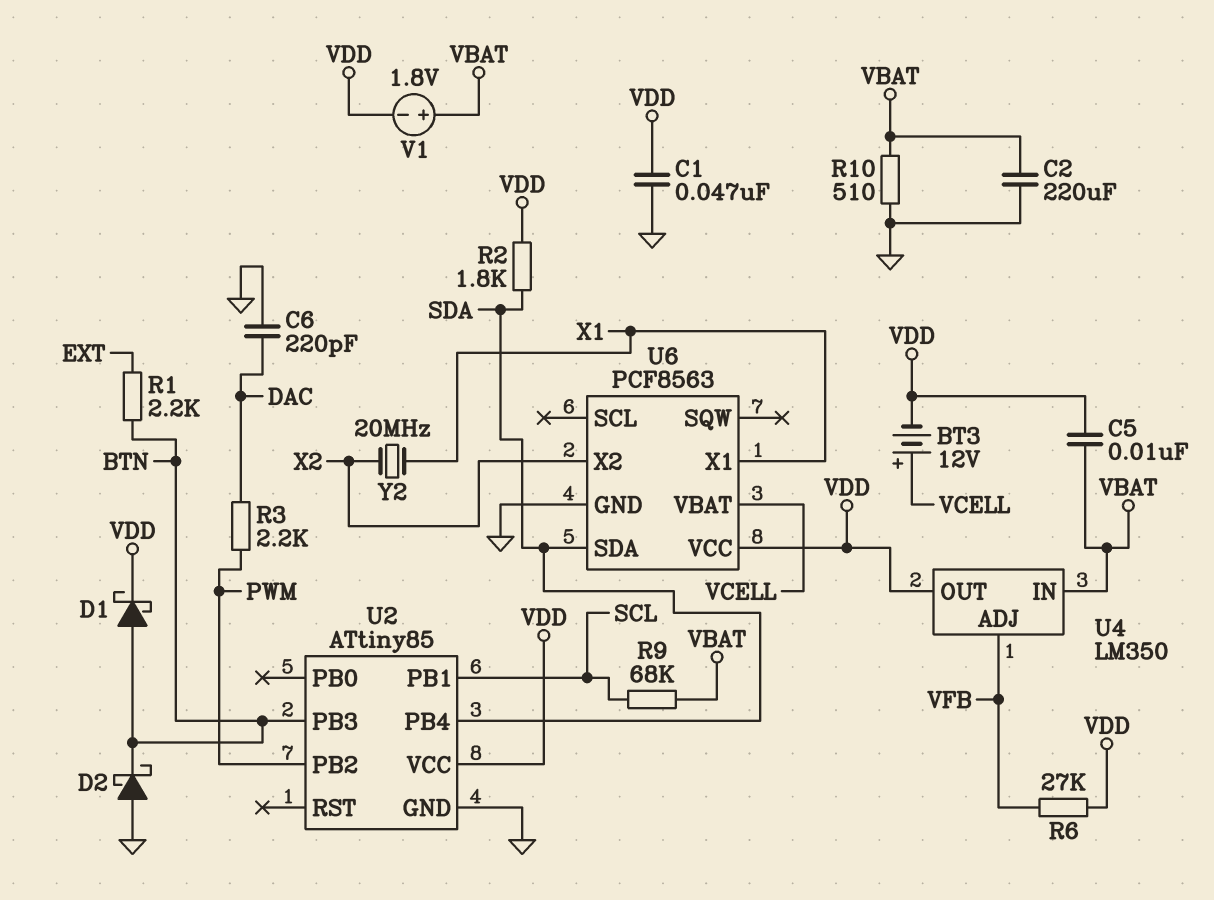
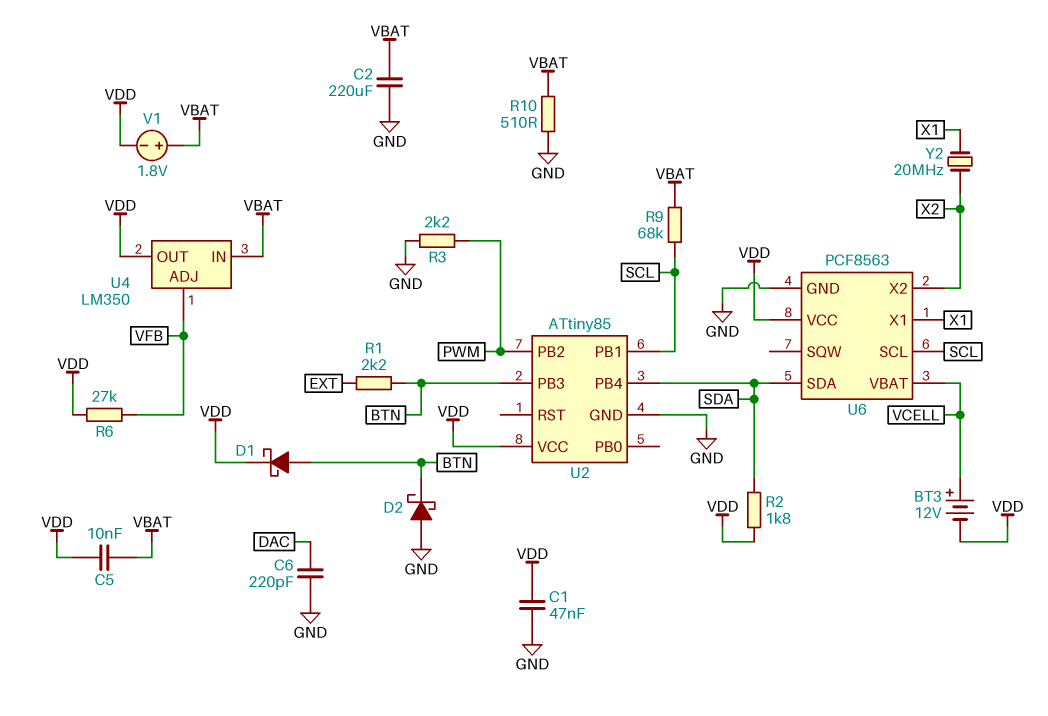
R3: 2.2k (DAC, PWM) -> 2.2k (GND, PWM)
U6 pin SCL: none -> SCL

